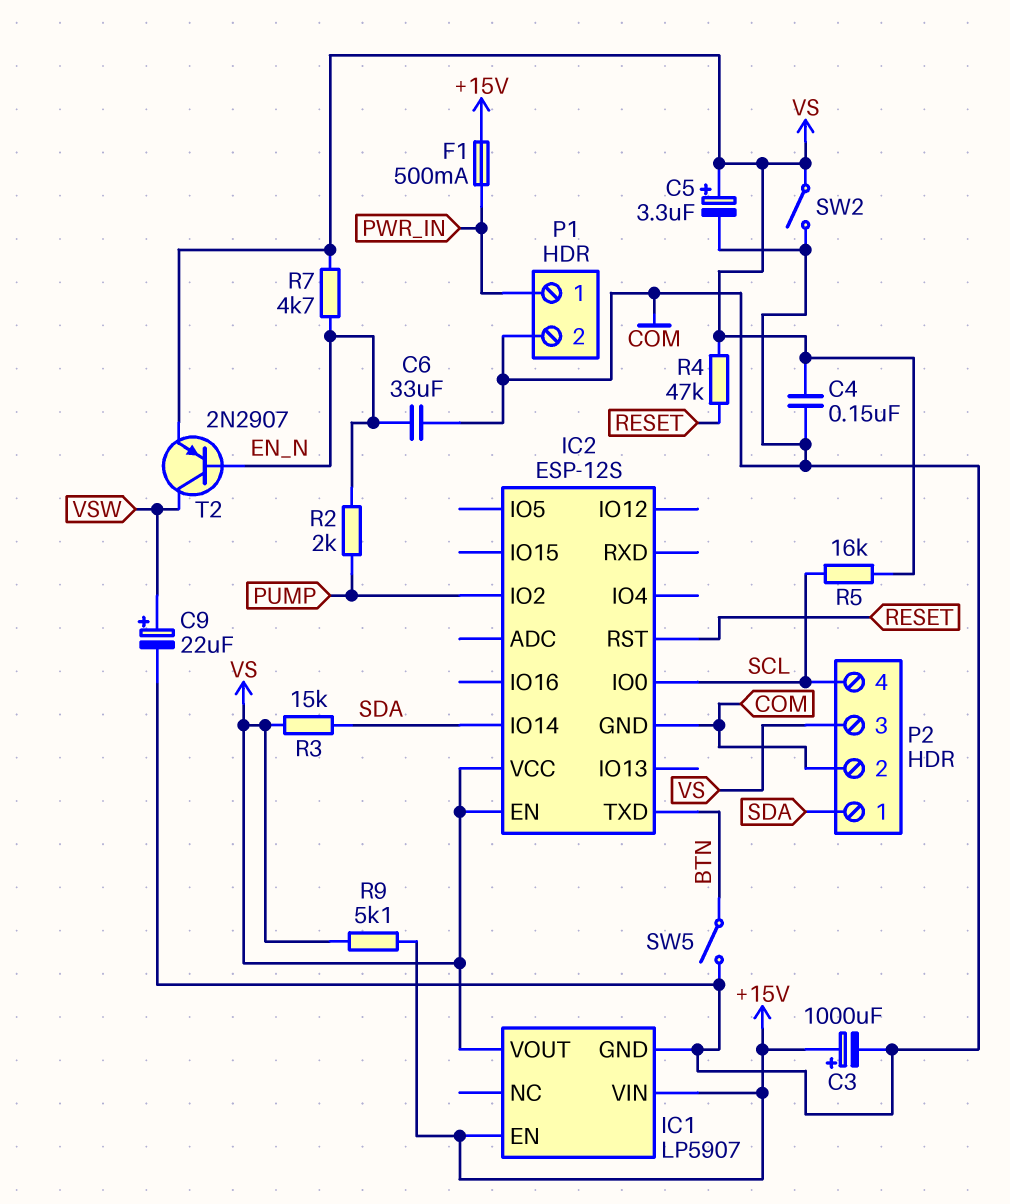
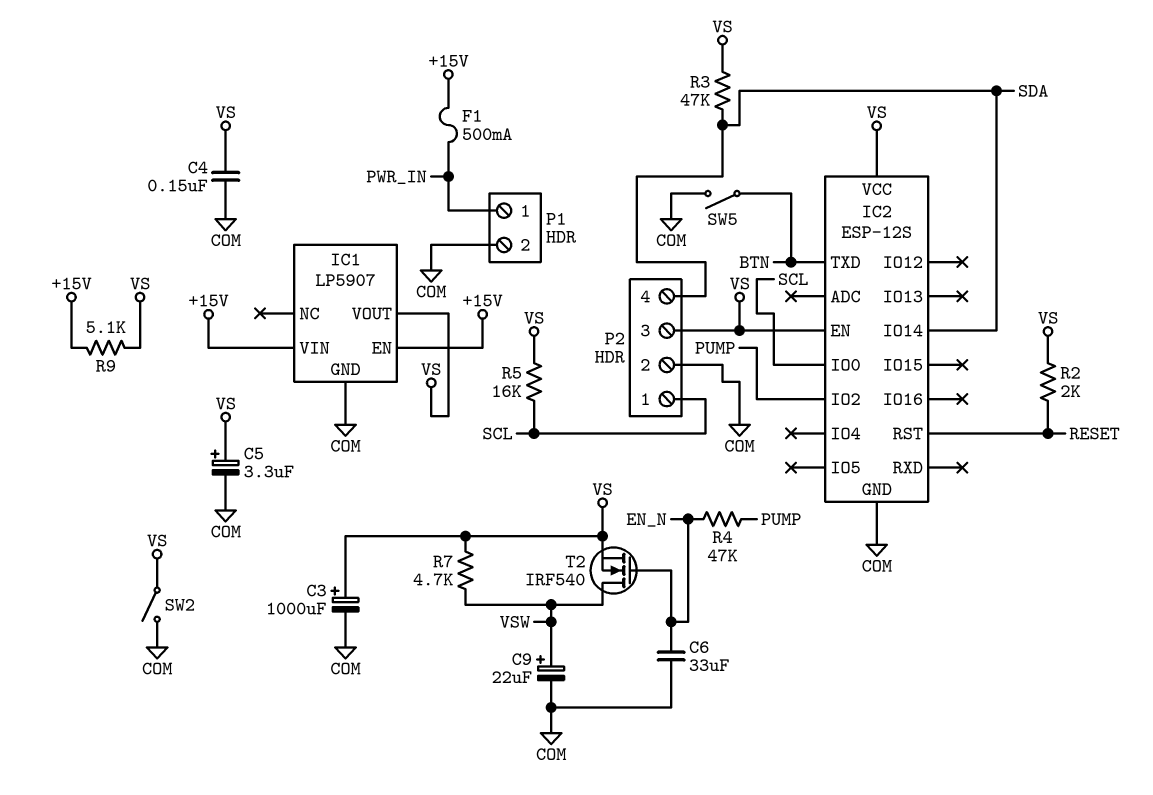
C3: 1000uF (plus +15V, minus COM) -> 1000uF (plus VS, minus COM)
P2 pin 1: SDA -> SCL
P2 pin 4: SCL -> SDA
R2: 2k (EN_N, PUMP) -> 2k (RESET, VS)
R3: 15k (SDA, VS) -> 47k (SDA, VS)
R4: 47k (RESET, VS) -> 47k (EN_N, PUMP)
R7: 4.7k (EN_N, VS) -> 4.7k (VS, VSW)
T2: PNP 2N2907 (B EN_N, C VSW, E VS) -> NMOS IRF540 (G EN_N, D VSW, S VS)

